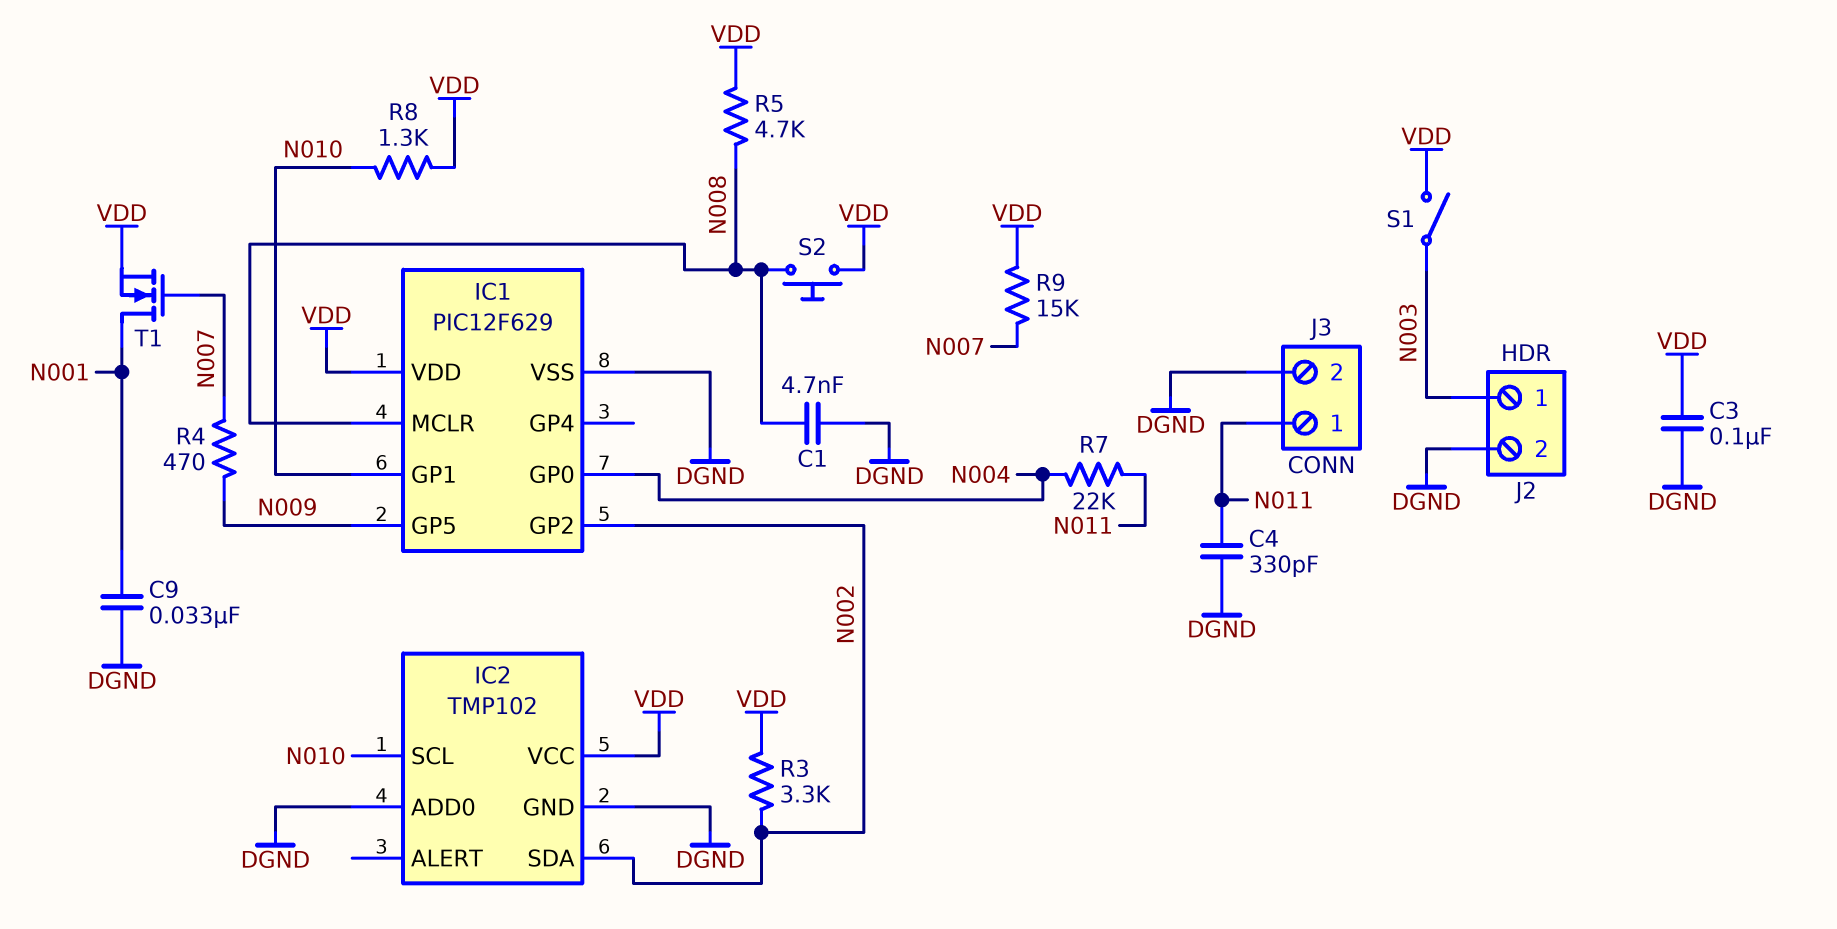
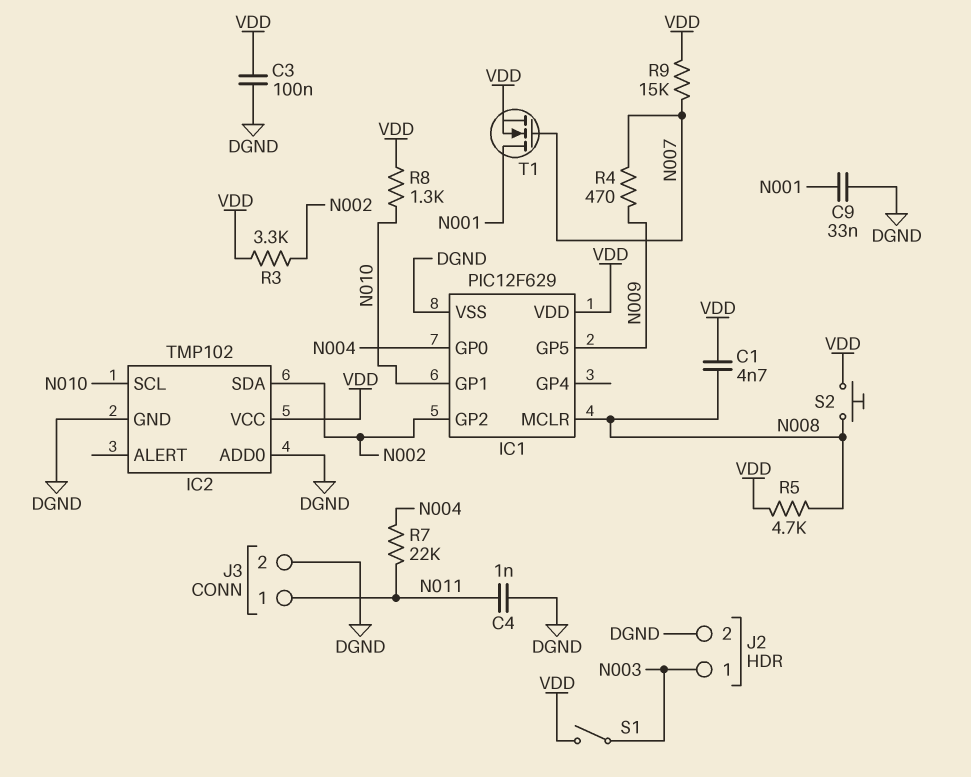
C1: 4.7nF (DGND, N008) -> 4.7nF (N008, VDD)
C4: 330pF (DGND, N011) -> 1nF (DGND, N011)

